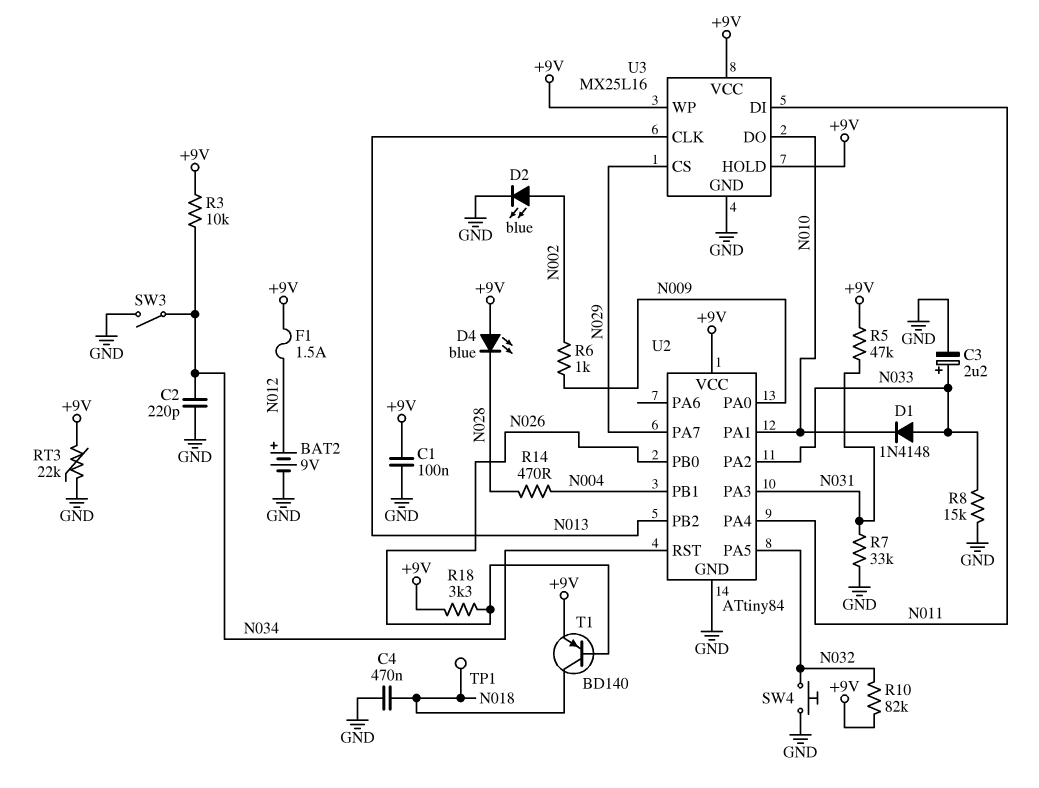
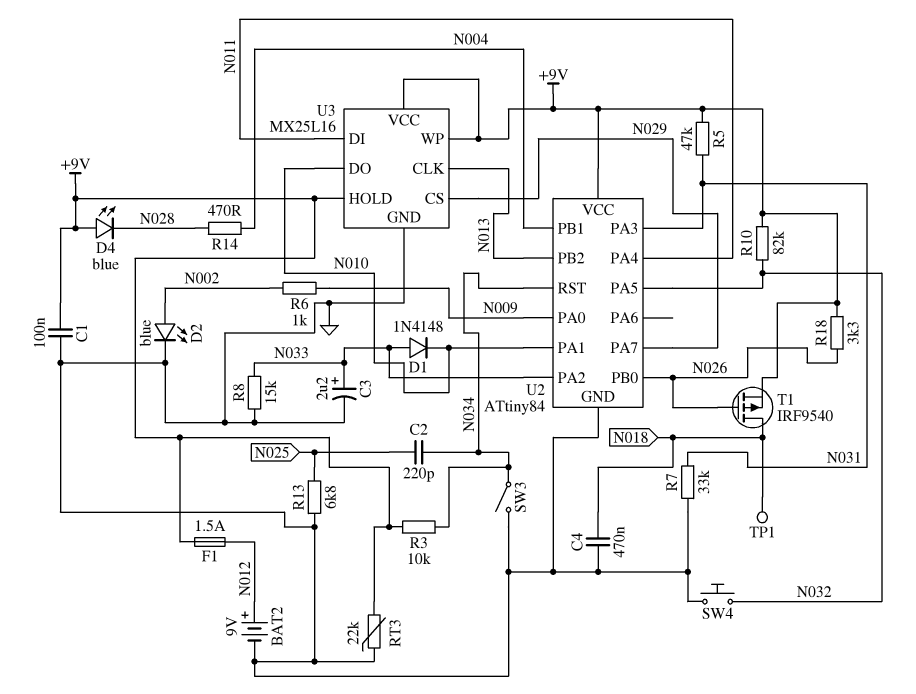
C2: 220pF (GND, N034) -> 220pF (N025, N034)
R13: none -> 6.8k (GND, N025)
T1: PNP BD140 (B N026, C N018, E +9V) -> PMOS IRF9540 (G N026, D N018, S +9V)

